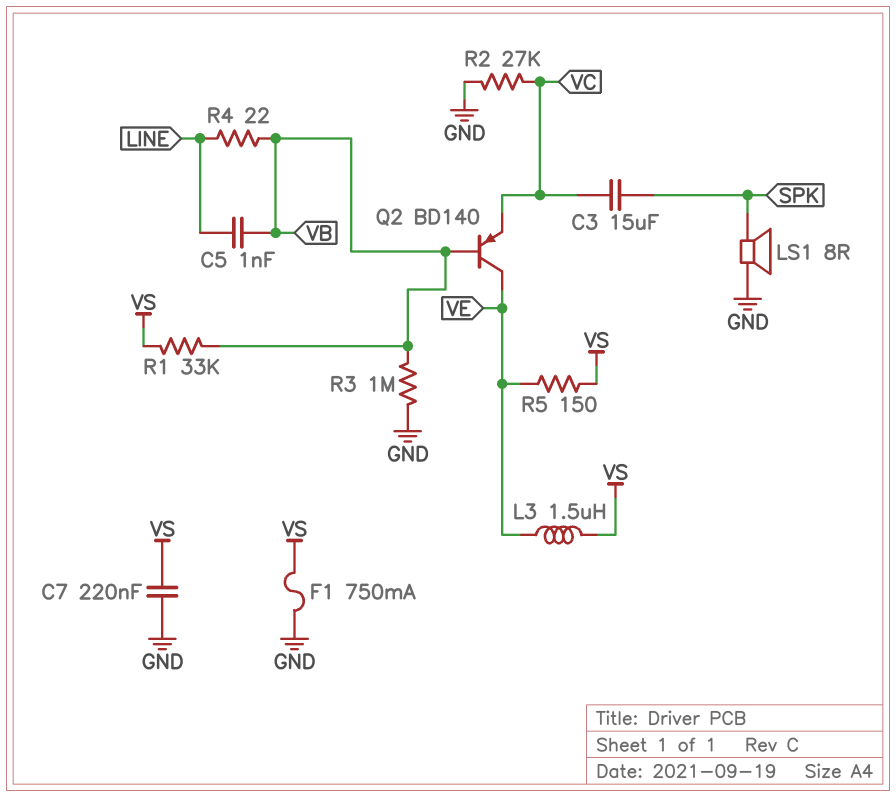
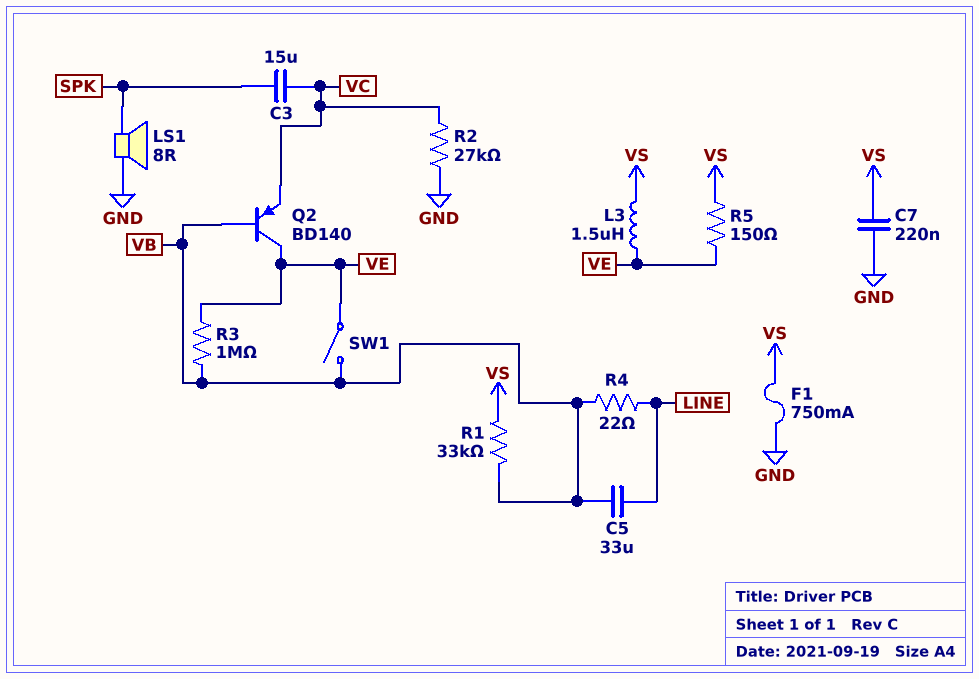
C5: 1nF (LINE, VB) -> 33uF (LINE, VB)
R3: 1M (GND, VB) -> 1M (VB, VE)
SW1: none -> switch (VB, VE)

